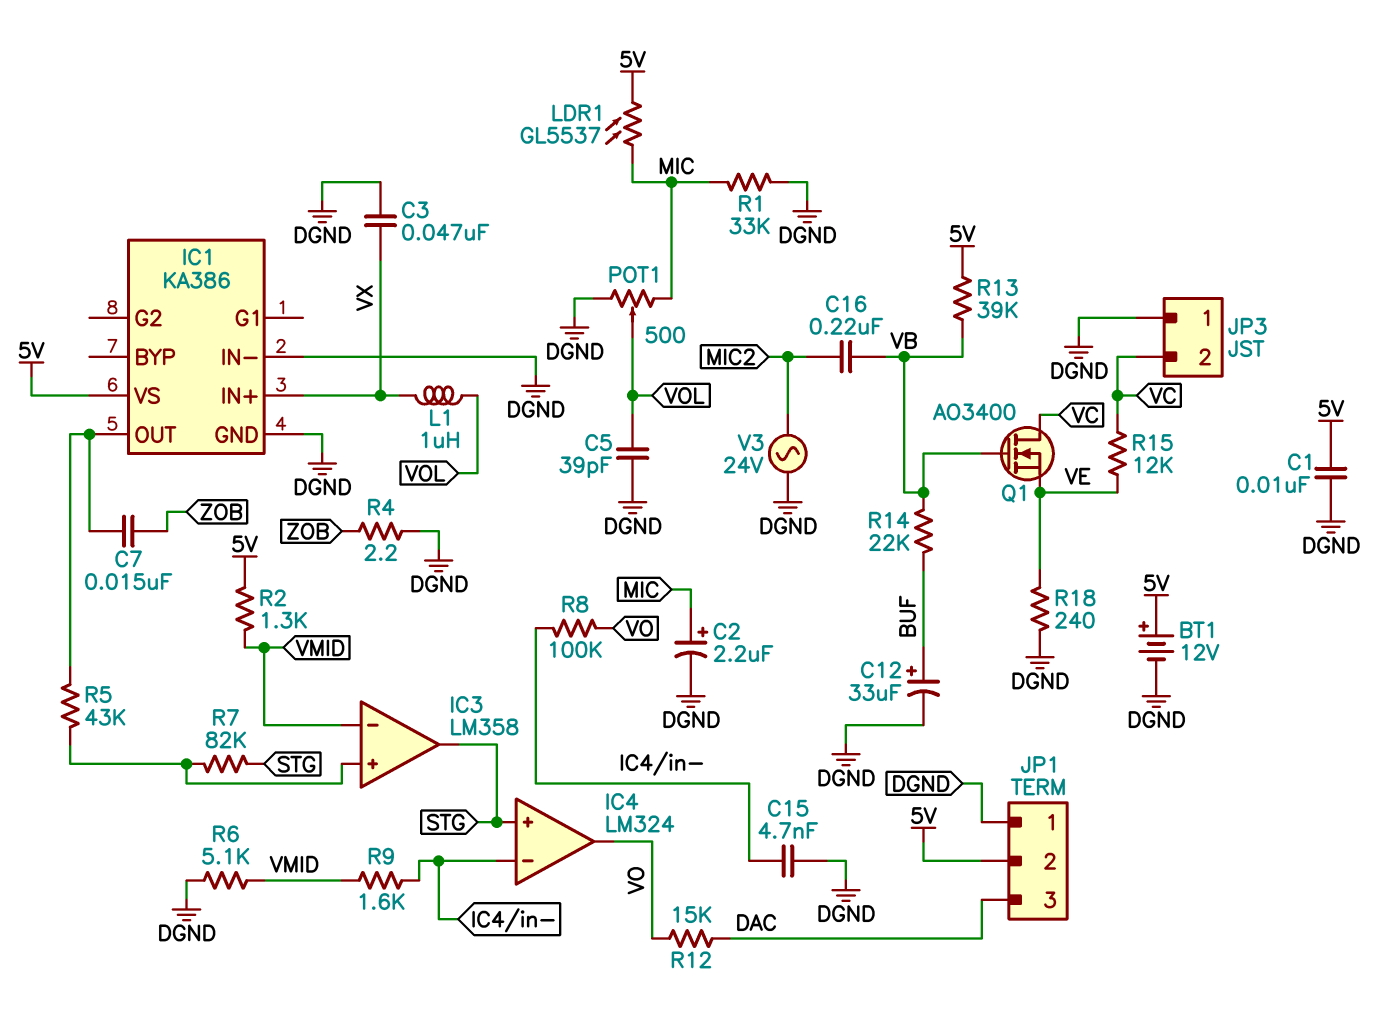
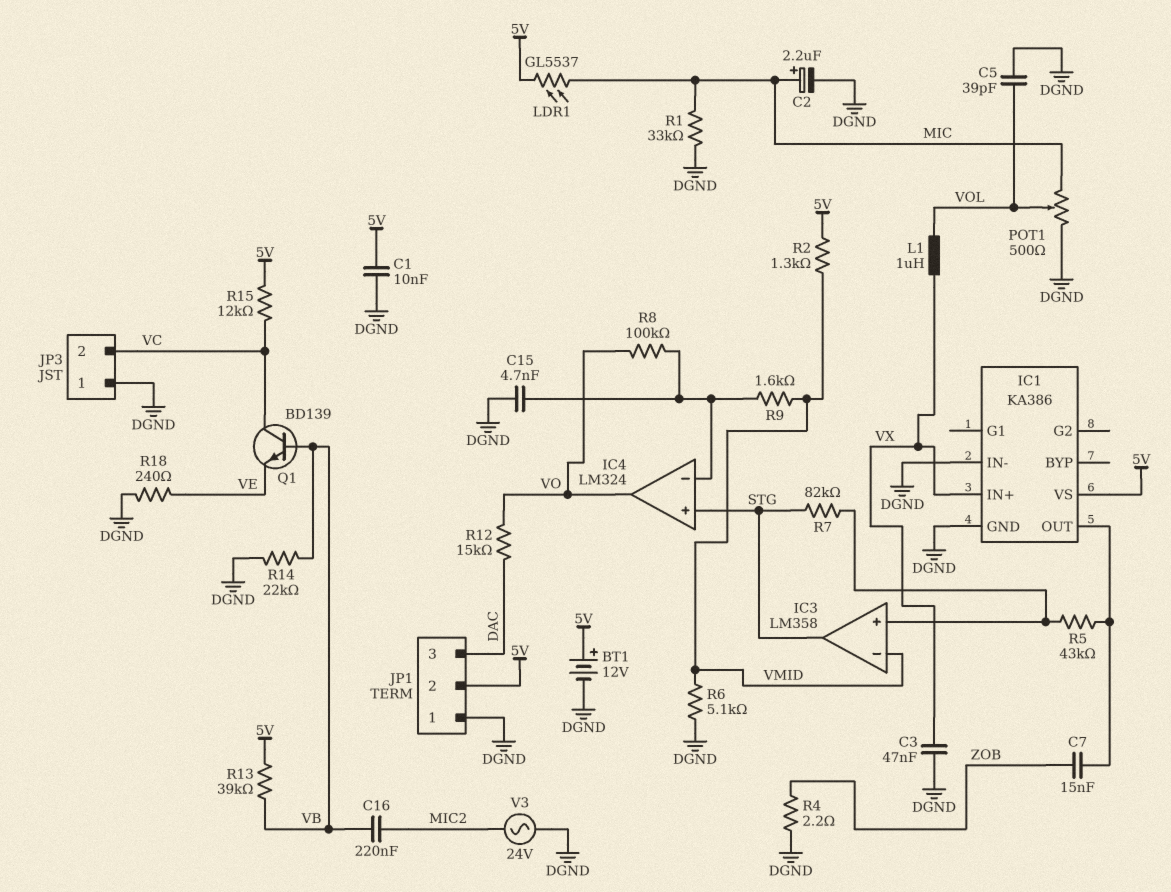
C12: 33uF (plus BUF, minus DGND) -> none
Q1: NMOS AO3400 (G VB, D VC, S VE) -> NPN BD139 (B VB, C VC, E VE)
R14: 22k (BUF, VB) -> 22k (DGND, VB)
R15: 12k (VC, VE) -> 12k (5V, VC)

